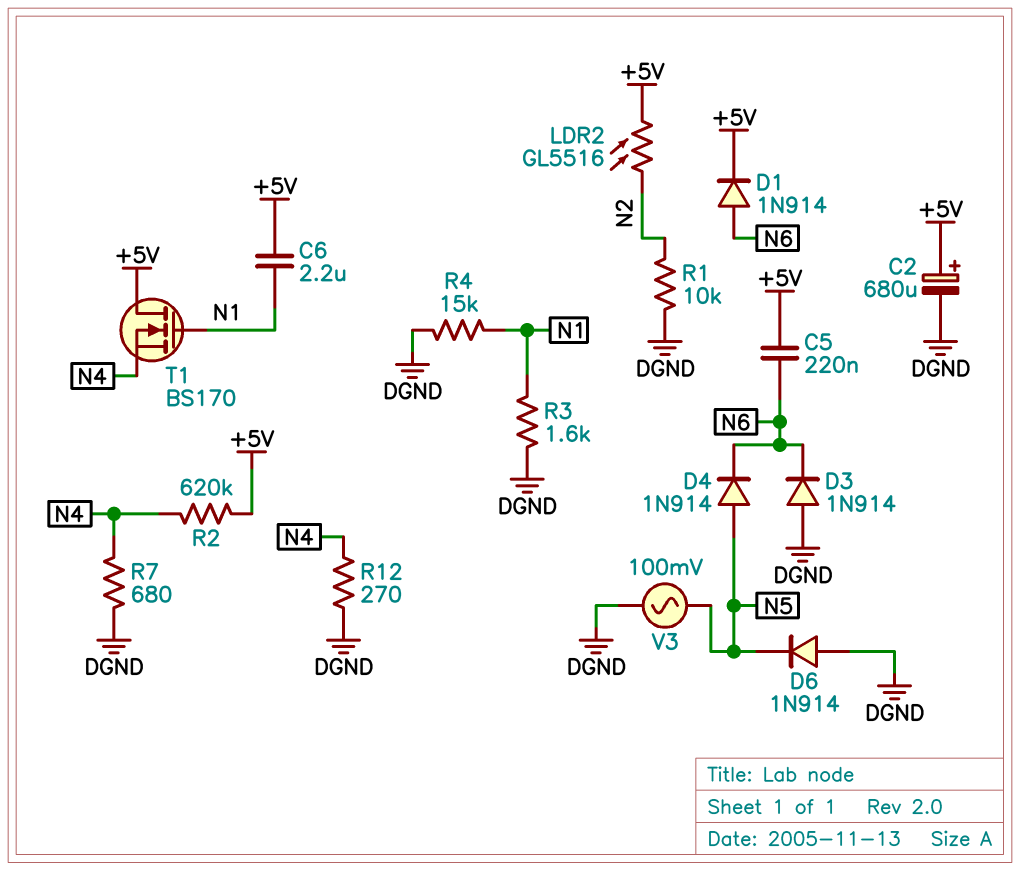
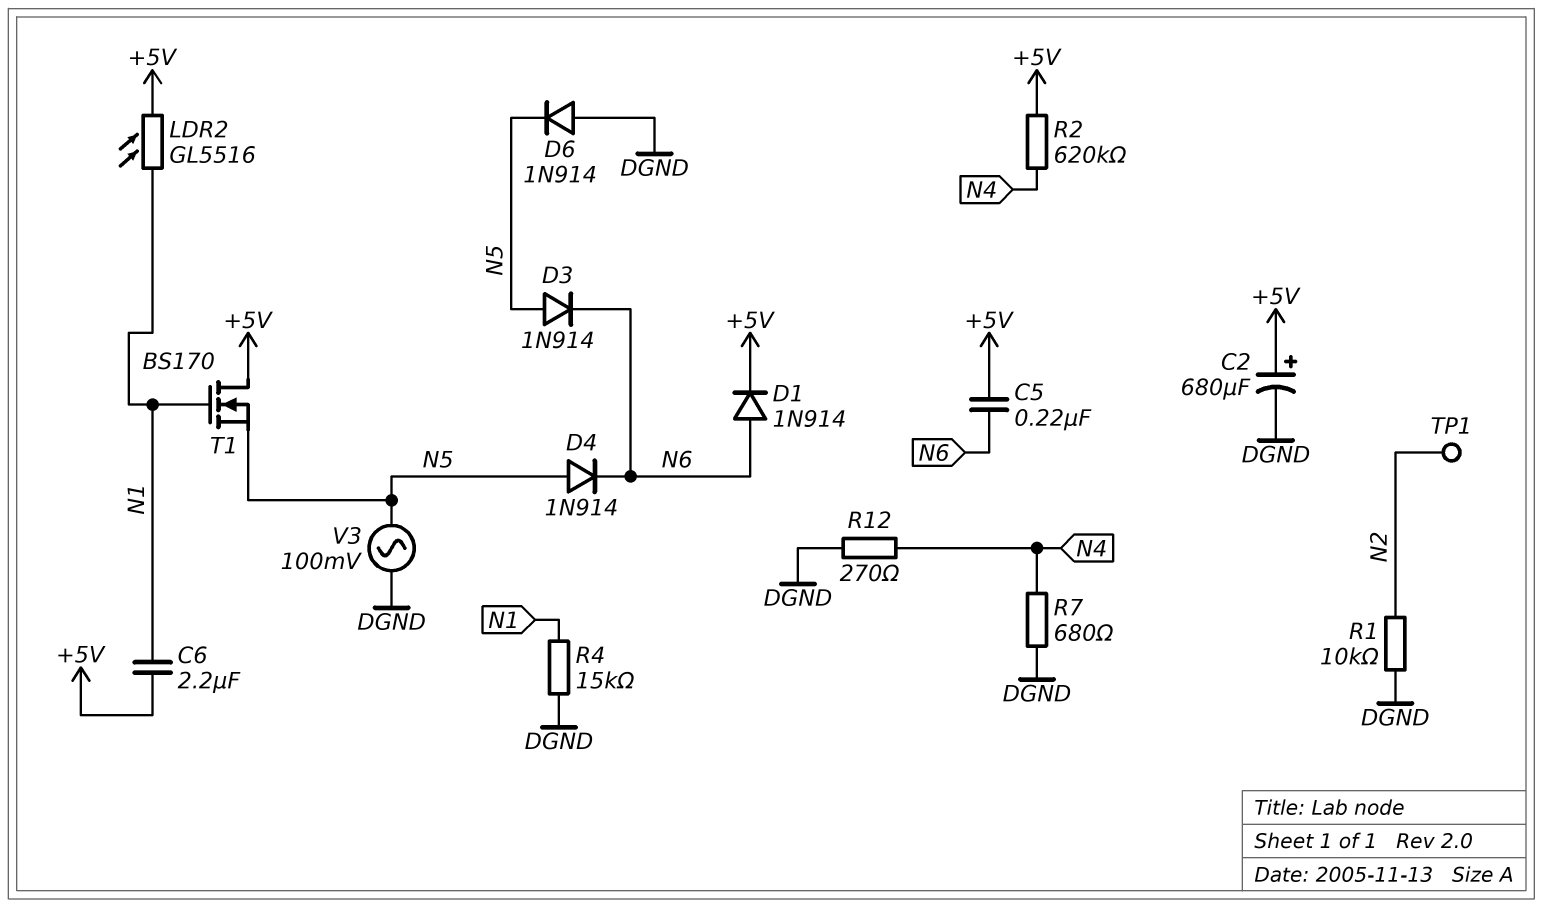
D3: diode 1N914 (A DGND, K N6) -> diode 1N914 (A N5, K N6)
LDR2: GL5516 (+5V, N2) -> GL5516 (+5V, N1)
R3: 1.6k (DGND, N1) -> none
T1: NMOS BS170 (G N1, D +5V, S N4) -> NMOS BS170 (G N1, D +5V, S N5)
TP1: none -> test point (N2)

